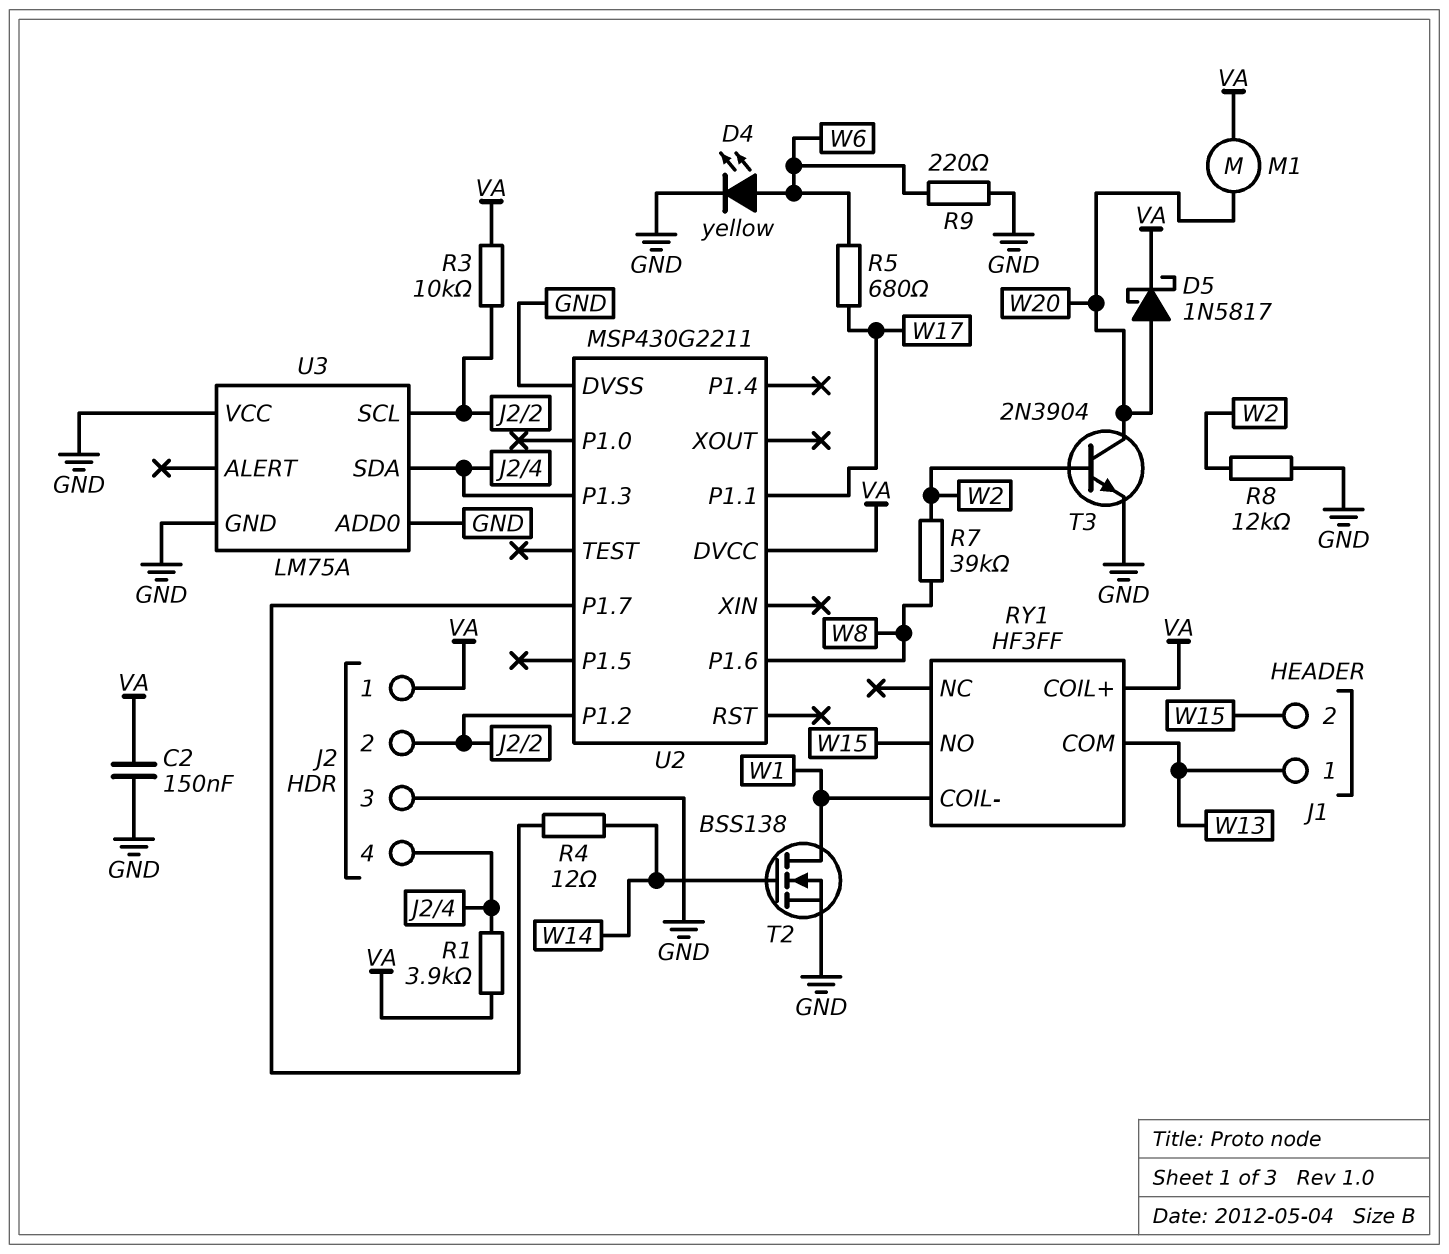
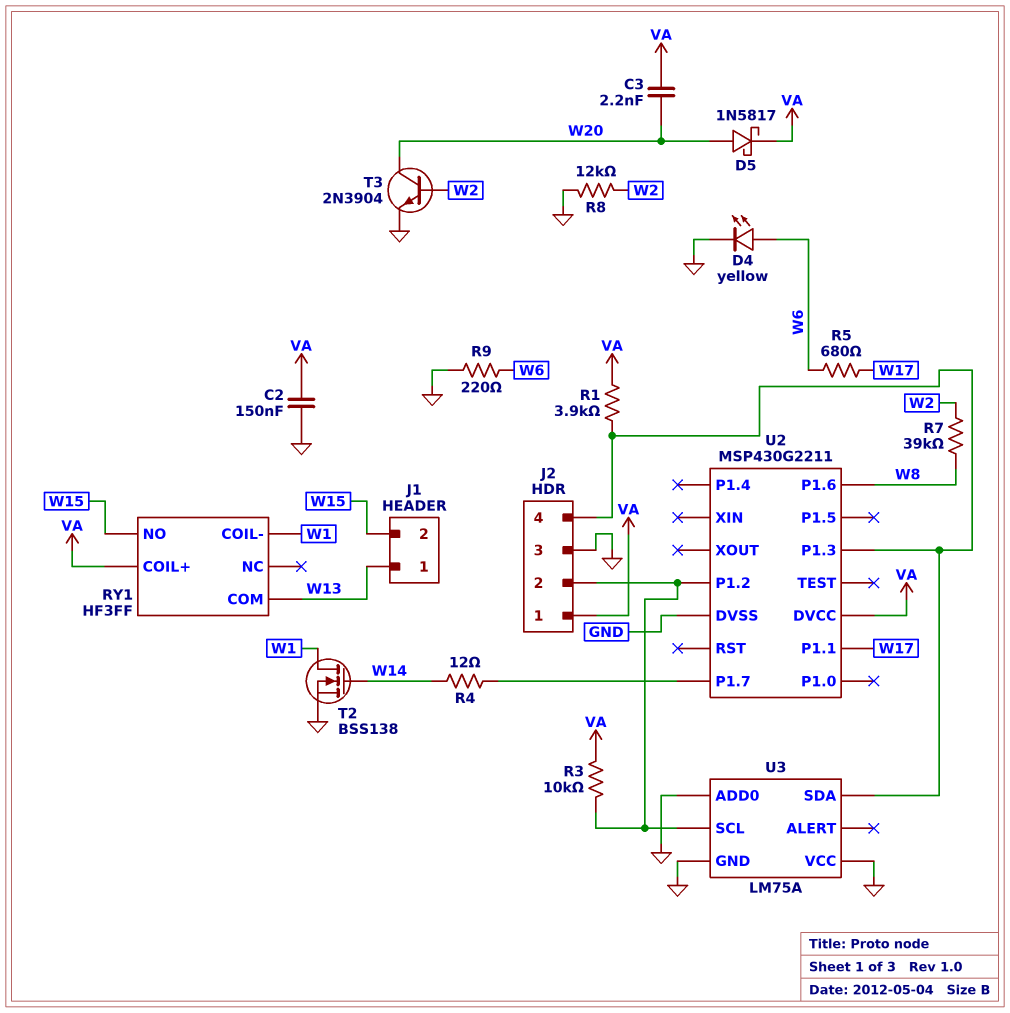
C3: none -> 2.2nF (VA, W20)
M1: motor (VA, W20) -> none

